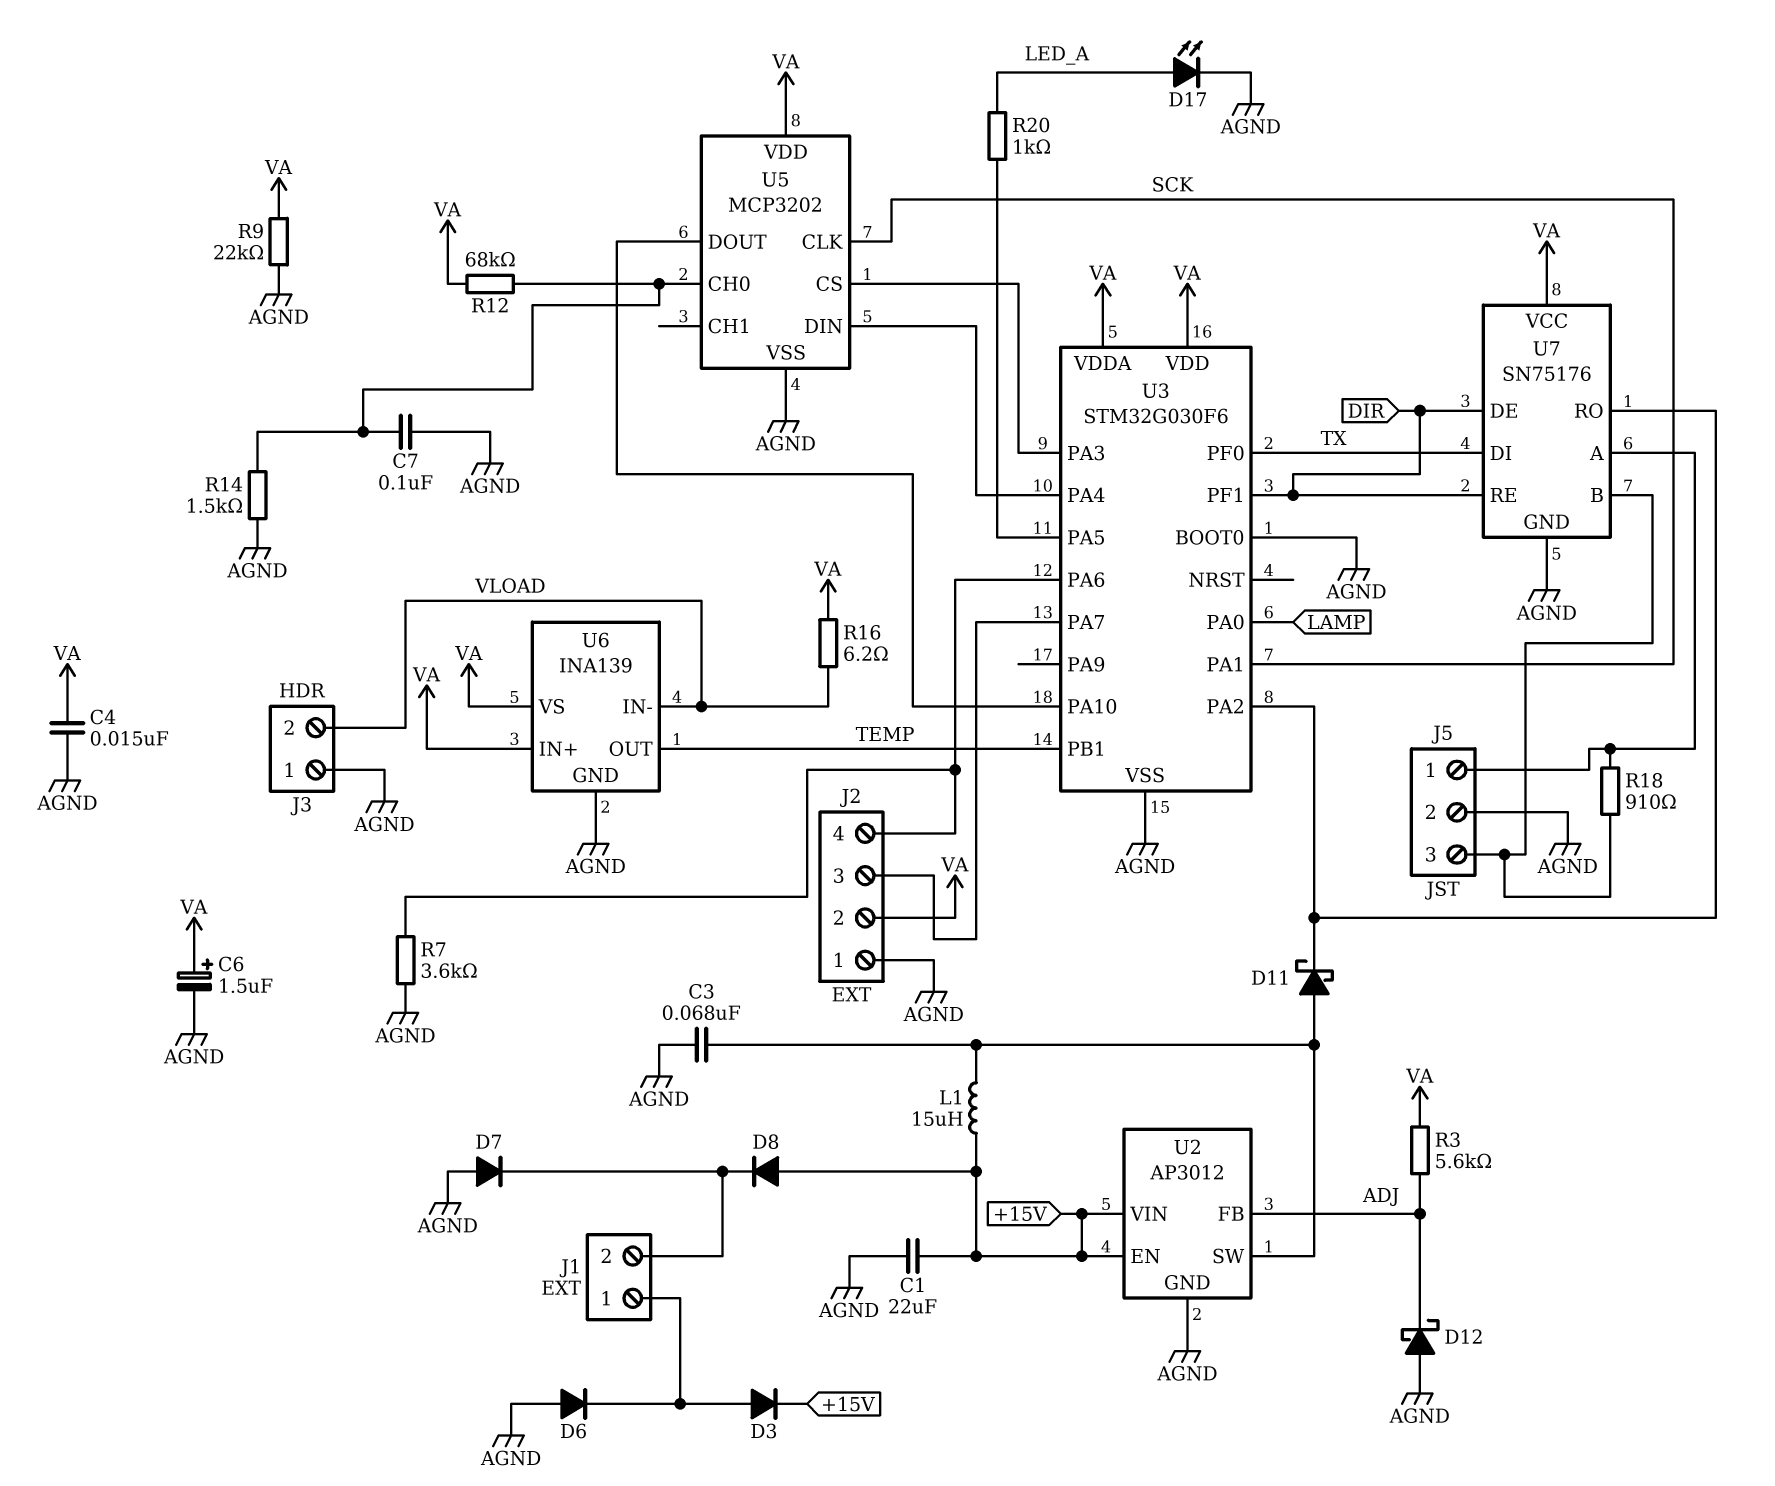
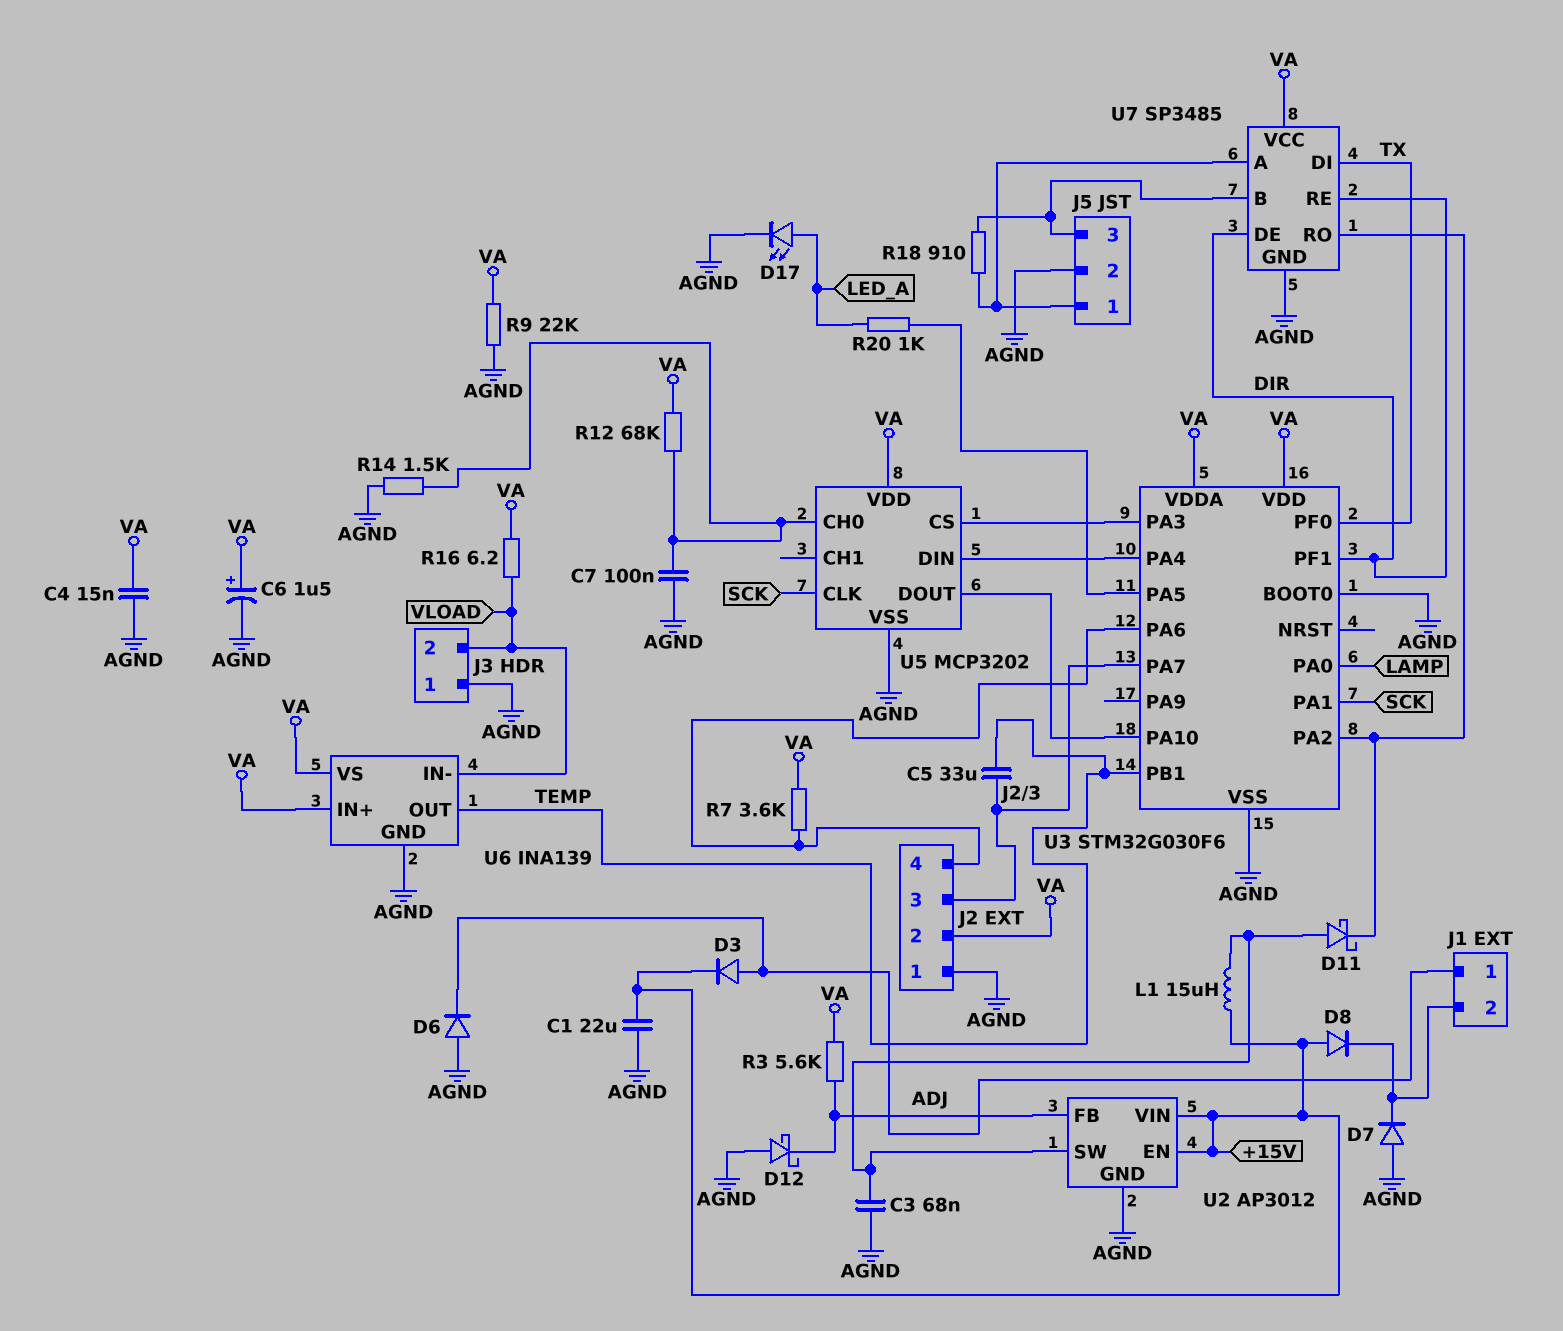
C5: none -> 33uF (J2/3, TEMP)
R7: 3.6k (AGND, J2/4) -> 3.6k (J2/4, VA)
U7: SN75176 -> SP3485

